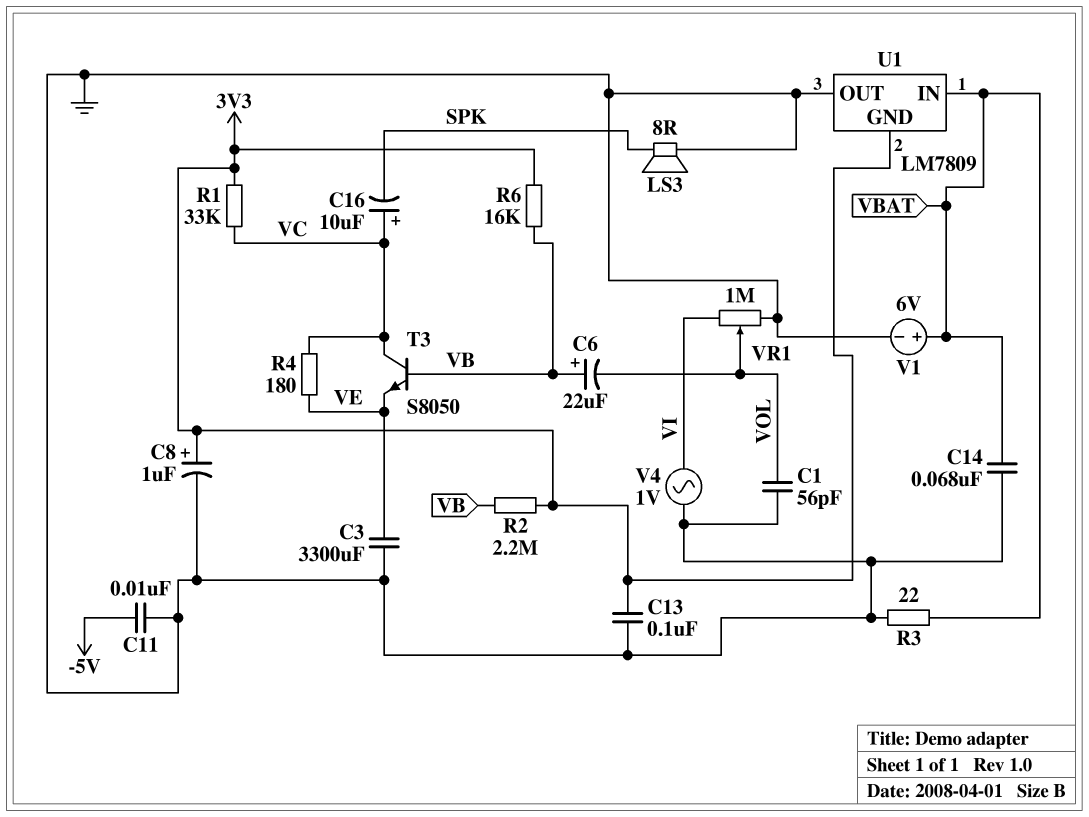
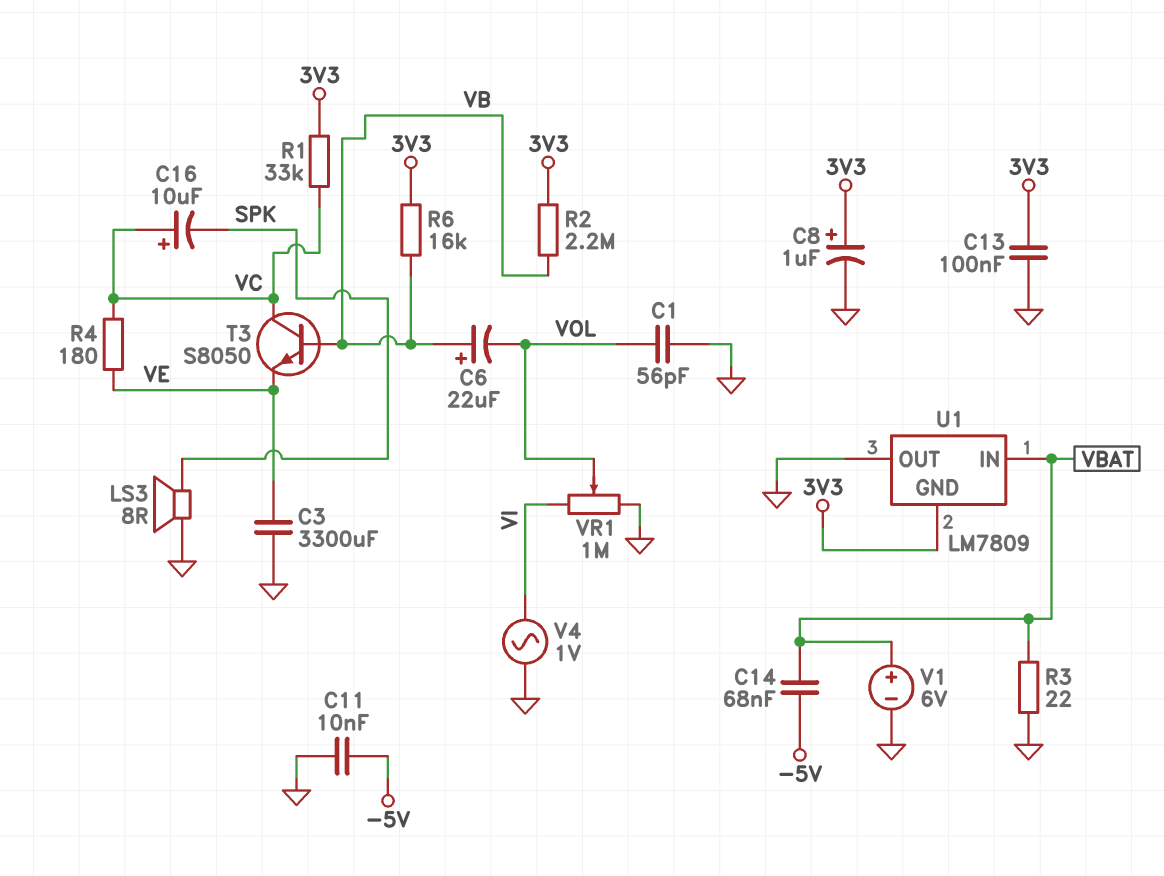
C14: 68nF (GND, VBAT) -> 68nF (-5V, VBAT)

